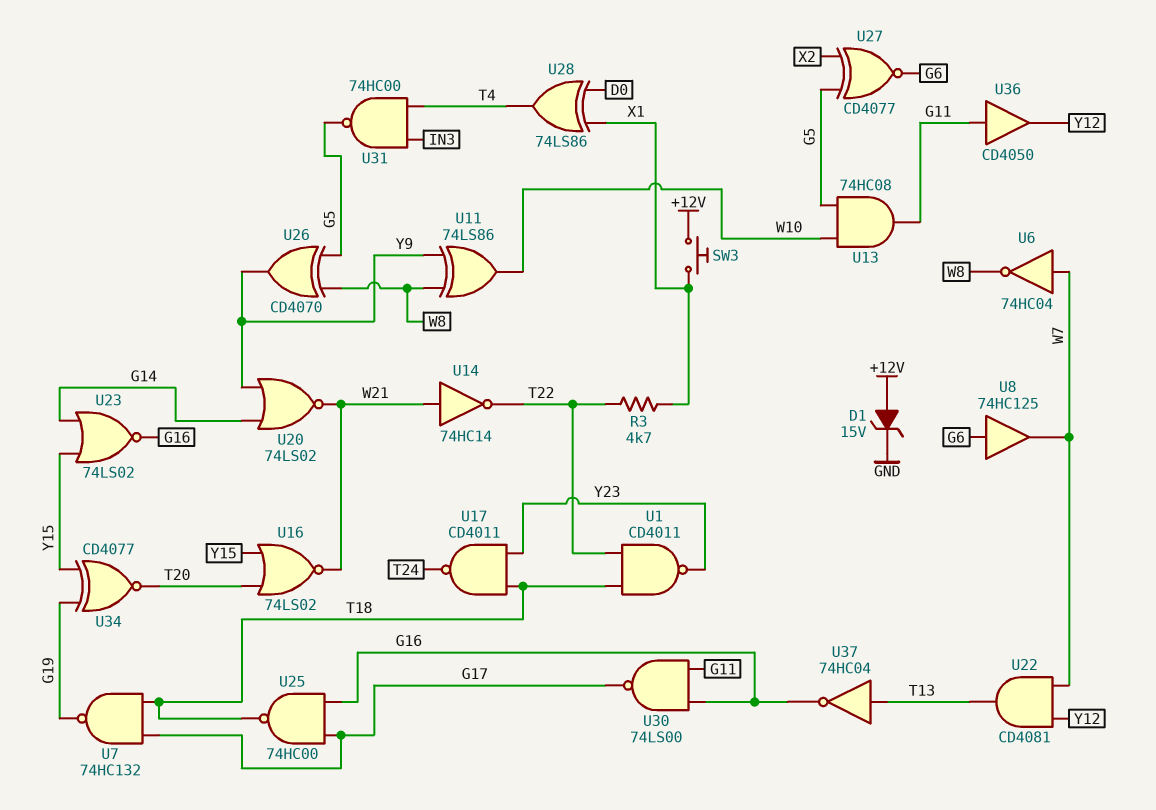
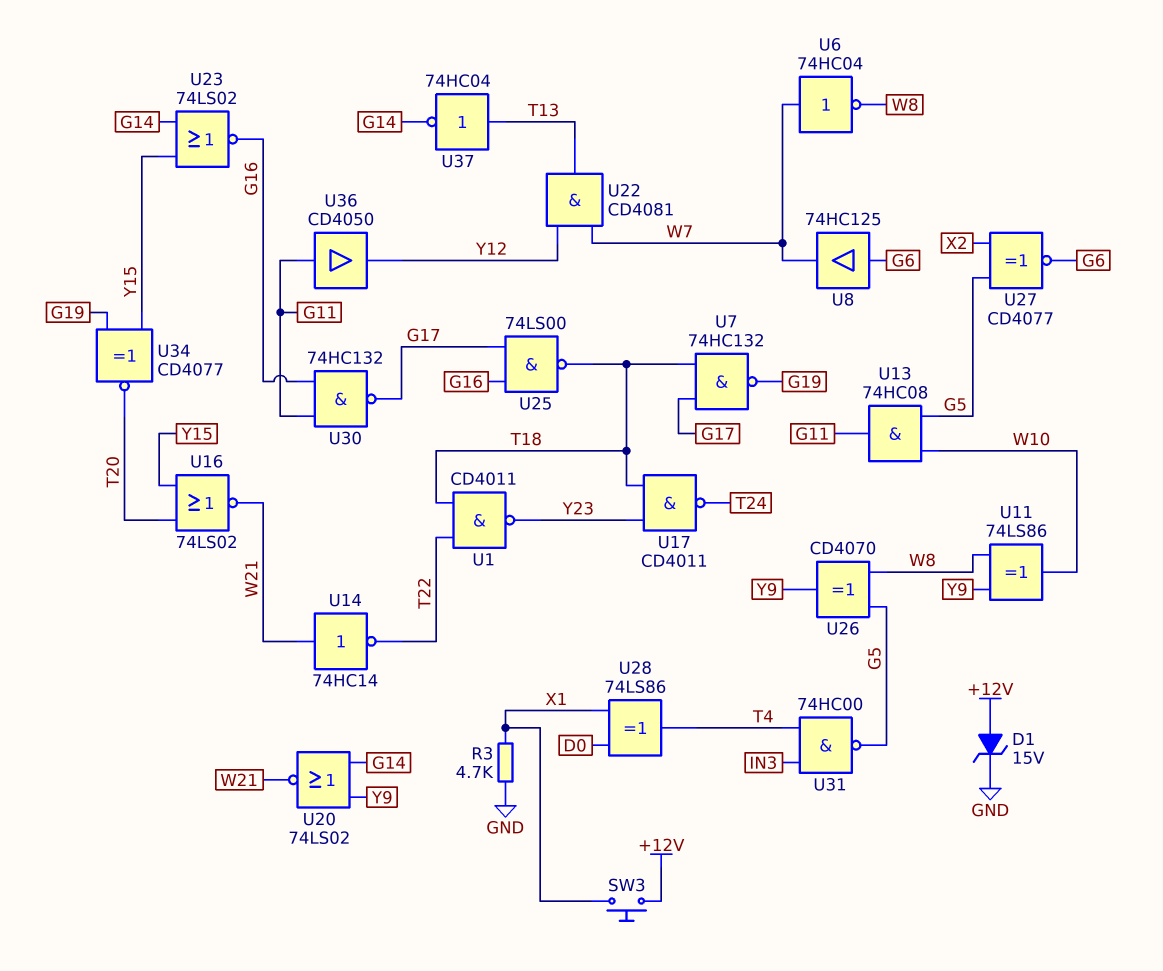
R3: 4.7k (T22, X1) -> 4.7k (GND, X1)
U25: NAND 74HC00 (in G16, in G17, out T18) -> NAND 74LS00 (in G16, in G17, out T18)
U30: NAND 74LS00 (in G11, in G16, out G17) -> NAND 74HC132 (in G11, in G16, out G17)
U37: NOT 74HC04 (in T13, out G16) -> NOT 74HC04 (in T13, out G14)

